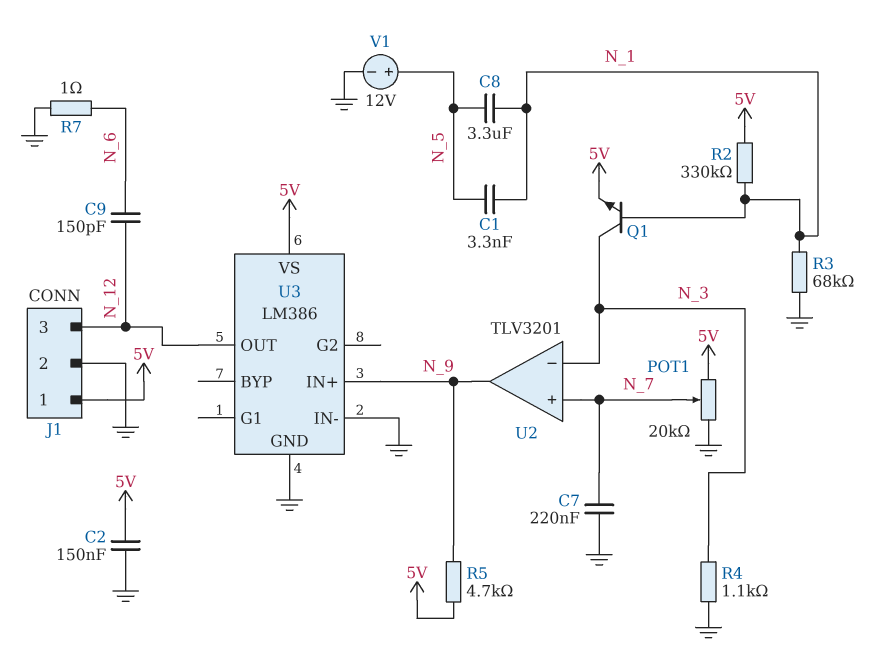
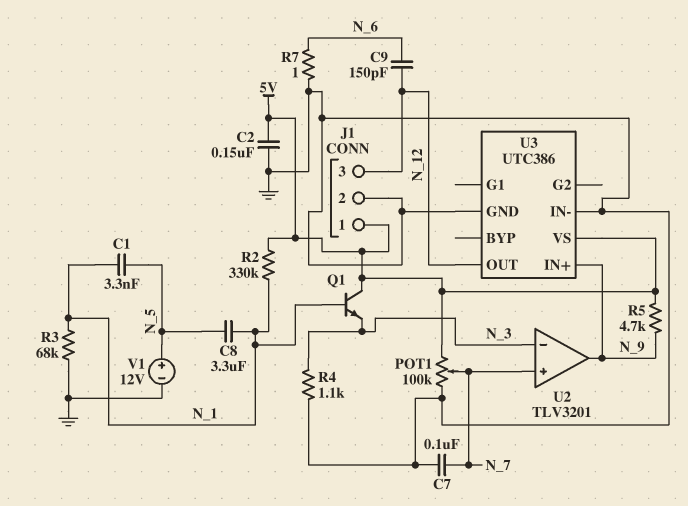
C7: 220nF (GND, N_7) -> 100nF (GND, N_7)
POT1: 20k (5V, GND, wiper N_7) -> 100k (5V, GND, wiper N_7)
Q1: NPN (B N_1, C N_3, E 5V) -> NPN (B N_1, C 5V, E N_3)
U3: LM386 -> UTC386

